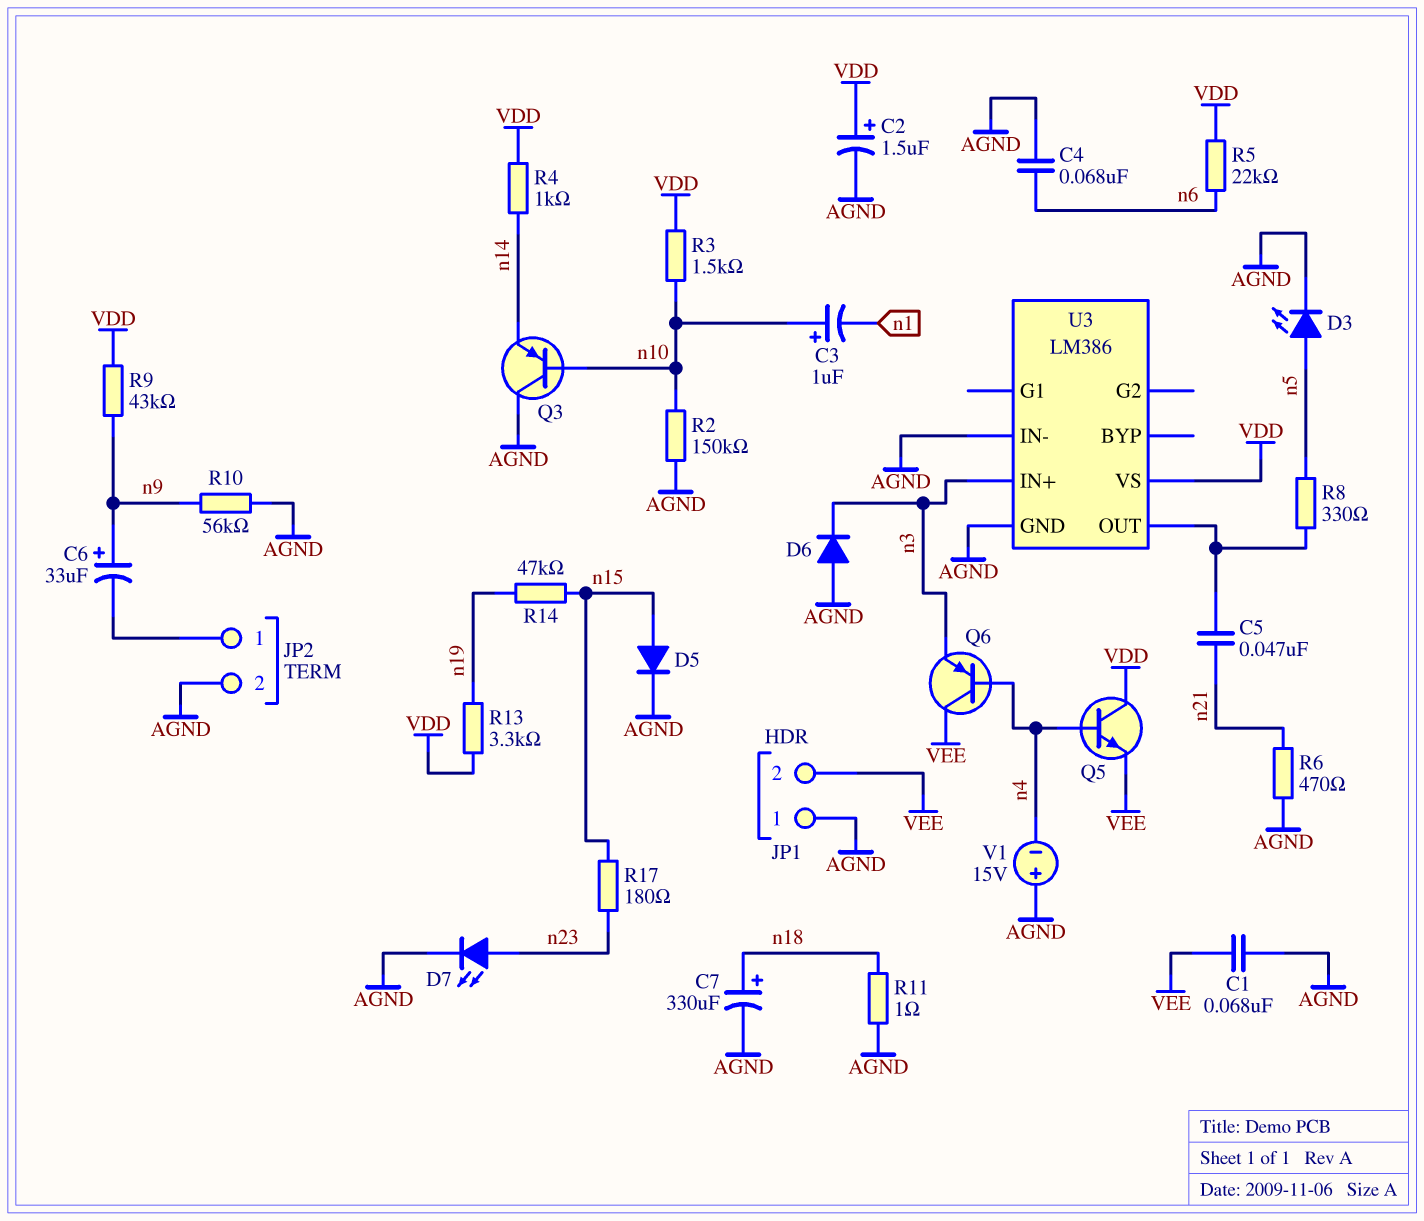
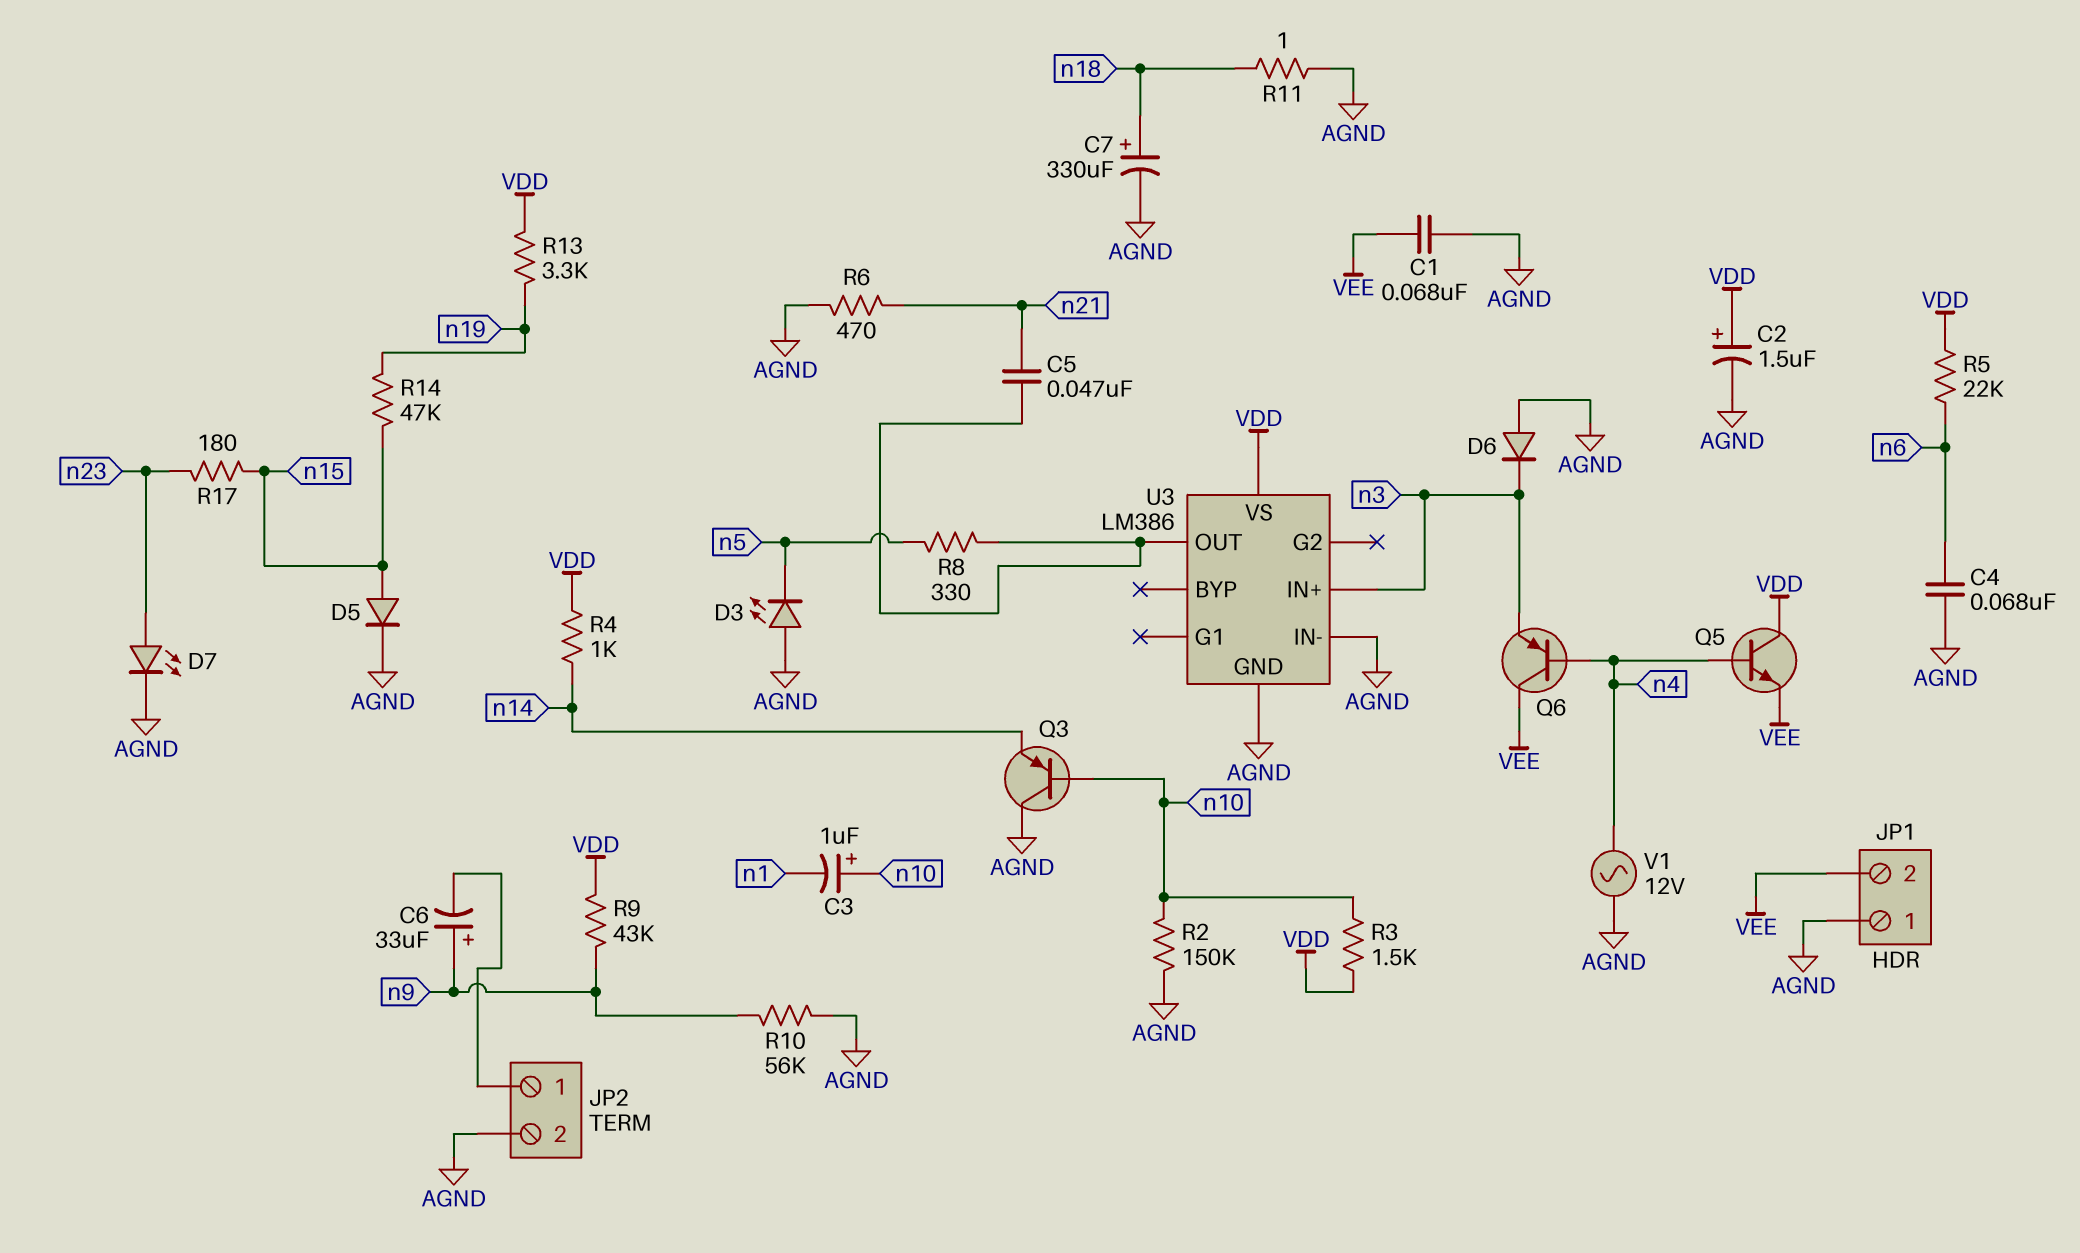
D3: LED (A n5, K AGND) -> LED (A AGND, K n5)
V1: 15V (plus AGND, minus n4) -> AC 12V (AGND, n4)

